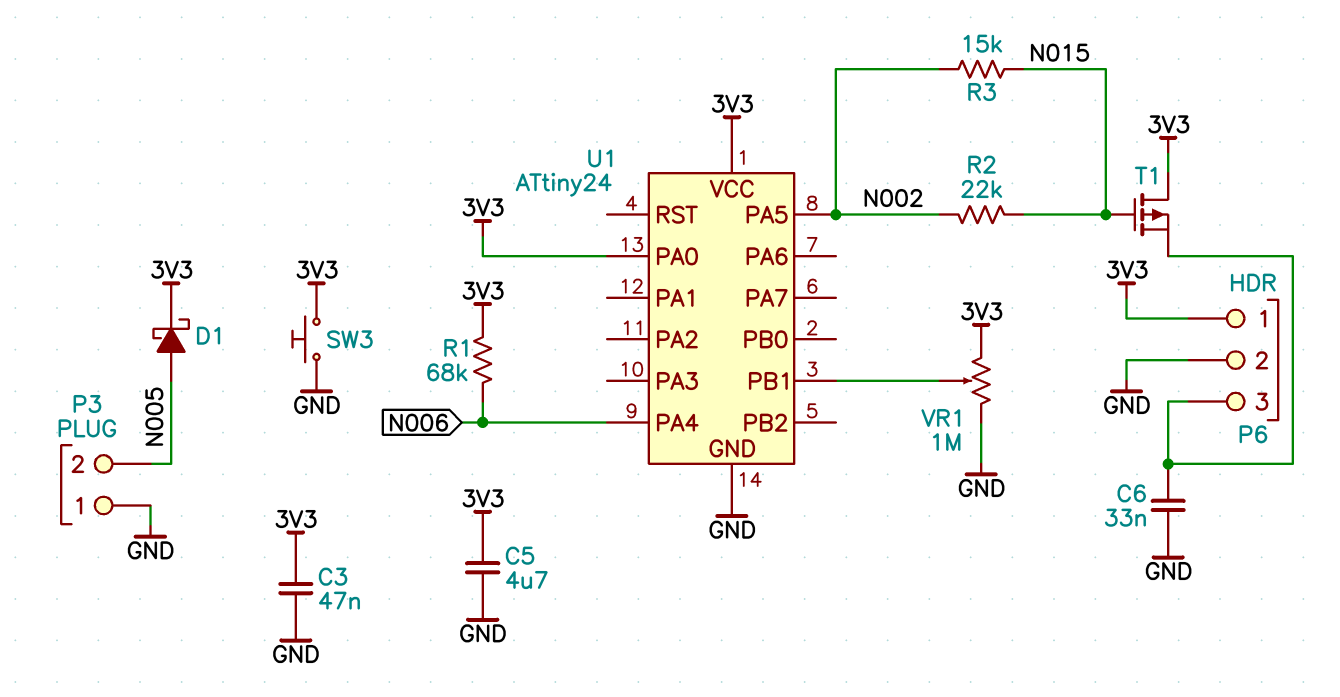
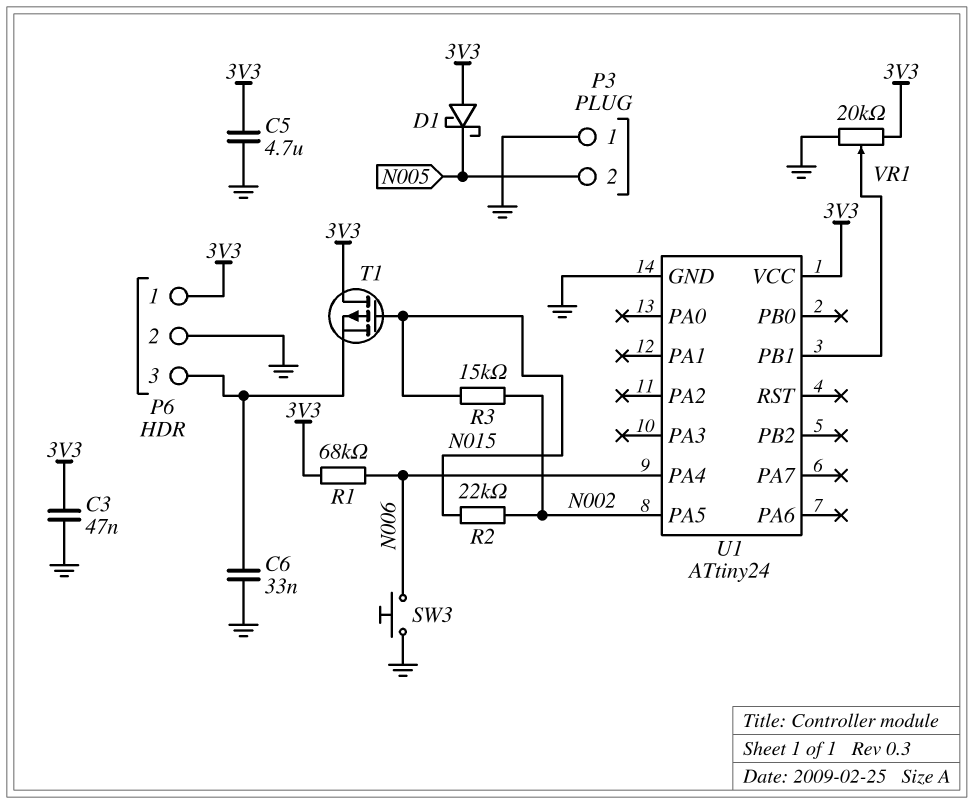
D1: schottky (A N005, K 3V3) -> schottky (A 3V3, K N005)
SW3: button (3V3, GND) -> button (GND, N006)
U1 pin PA0: 3V3 -> none
VR1: 1M (3V3, GND, wiper U1/PB1) -> 20k (3V3, GND, wiper U1/PB1)

